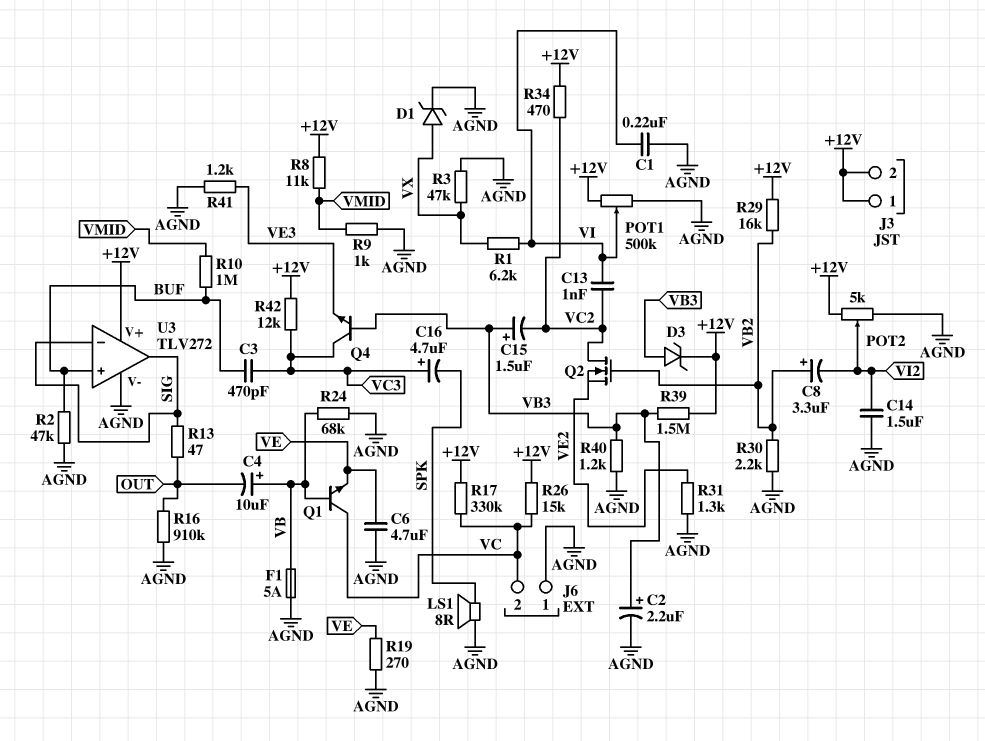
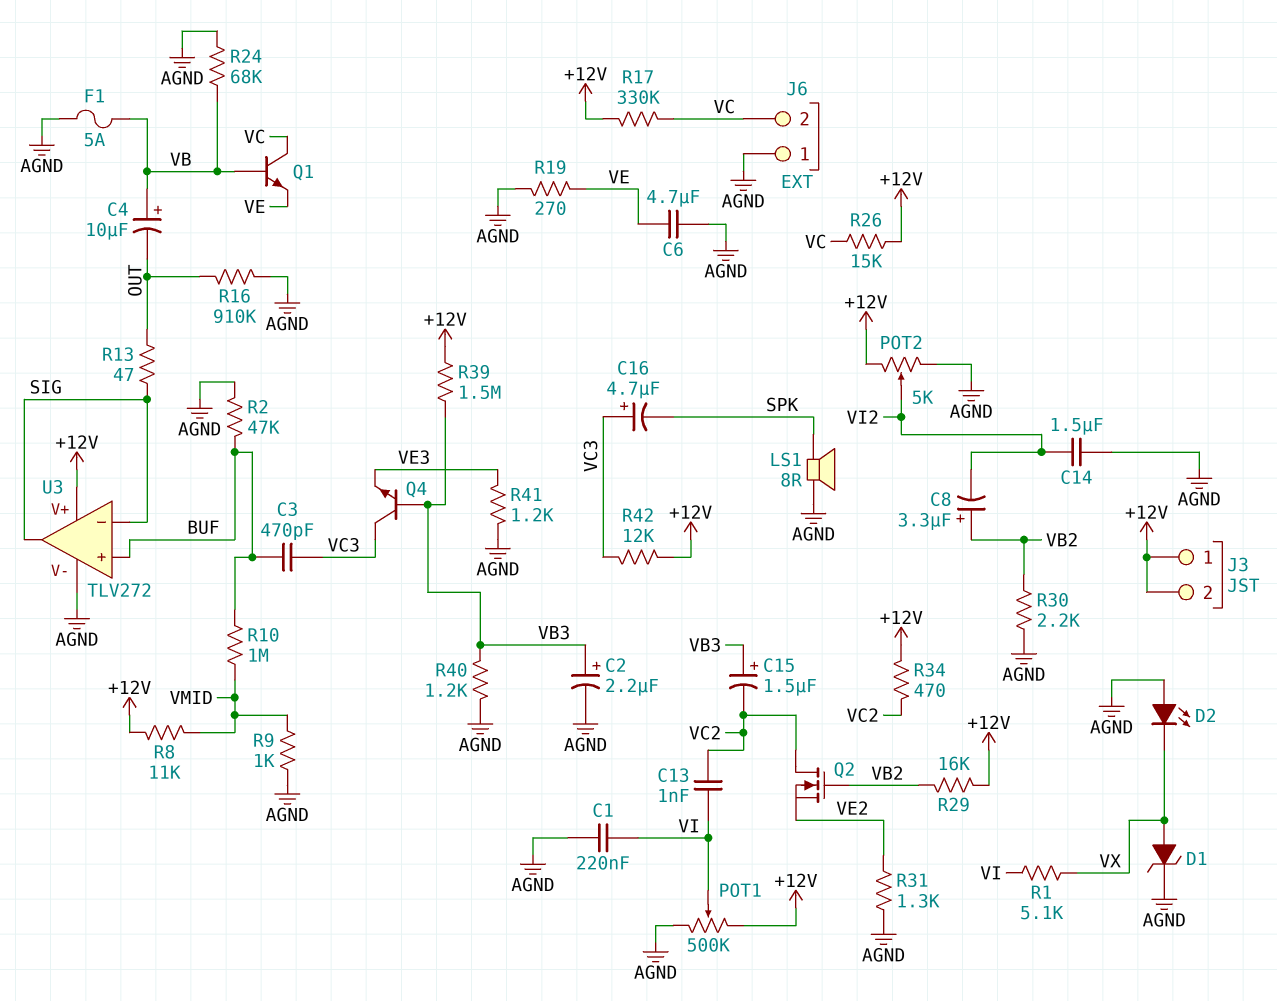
D2: none -> LED (A AGND, K VX)
D3: zener (A VB3, K +12V) -> none
R1: 6.2k (VI, VX) -> 5.1k (VI, VX)
R3: 47k (AGND, VX) -> none

